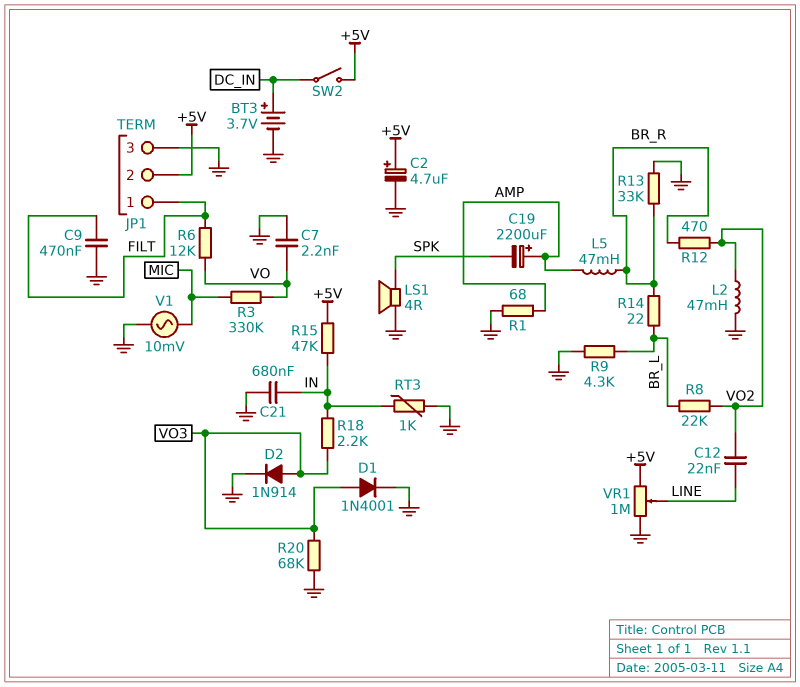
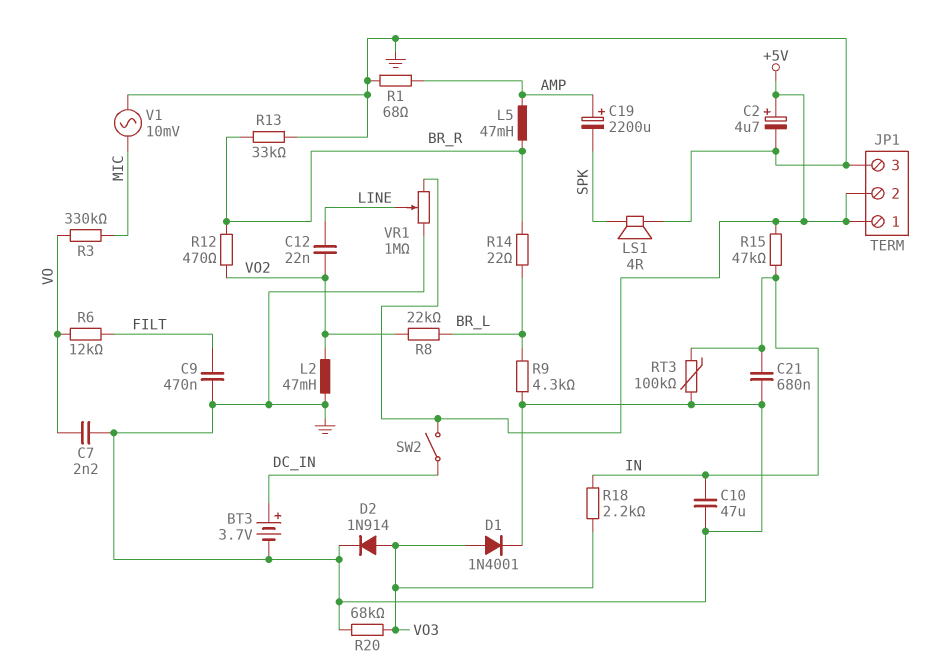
C10: none -> 47uF (GND, IN)
JP1 pin 1: FILT -> +5V
RT3: 1k (GND, IN) -> 100k (GND, IN)

